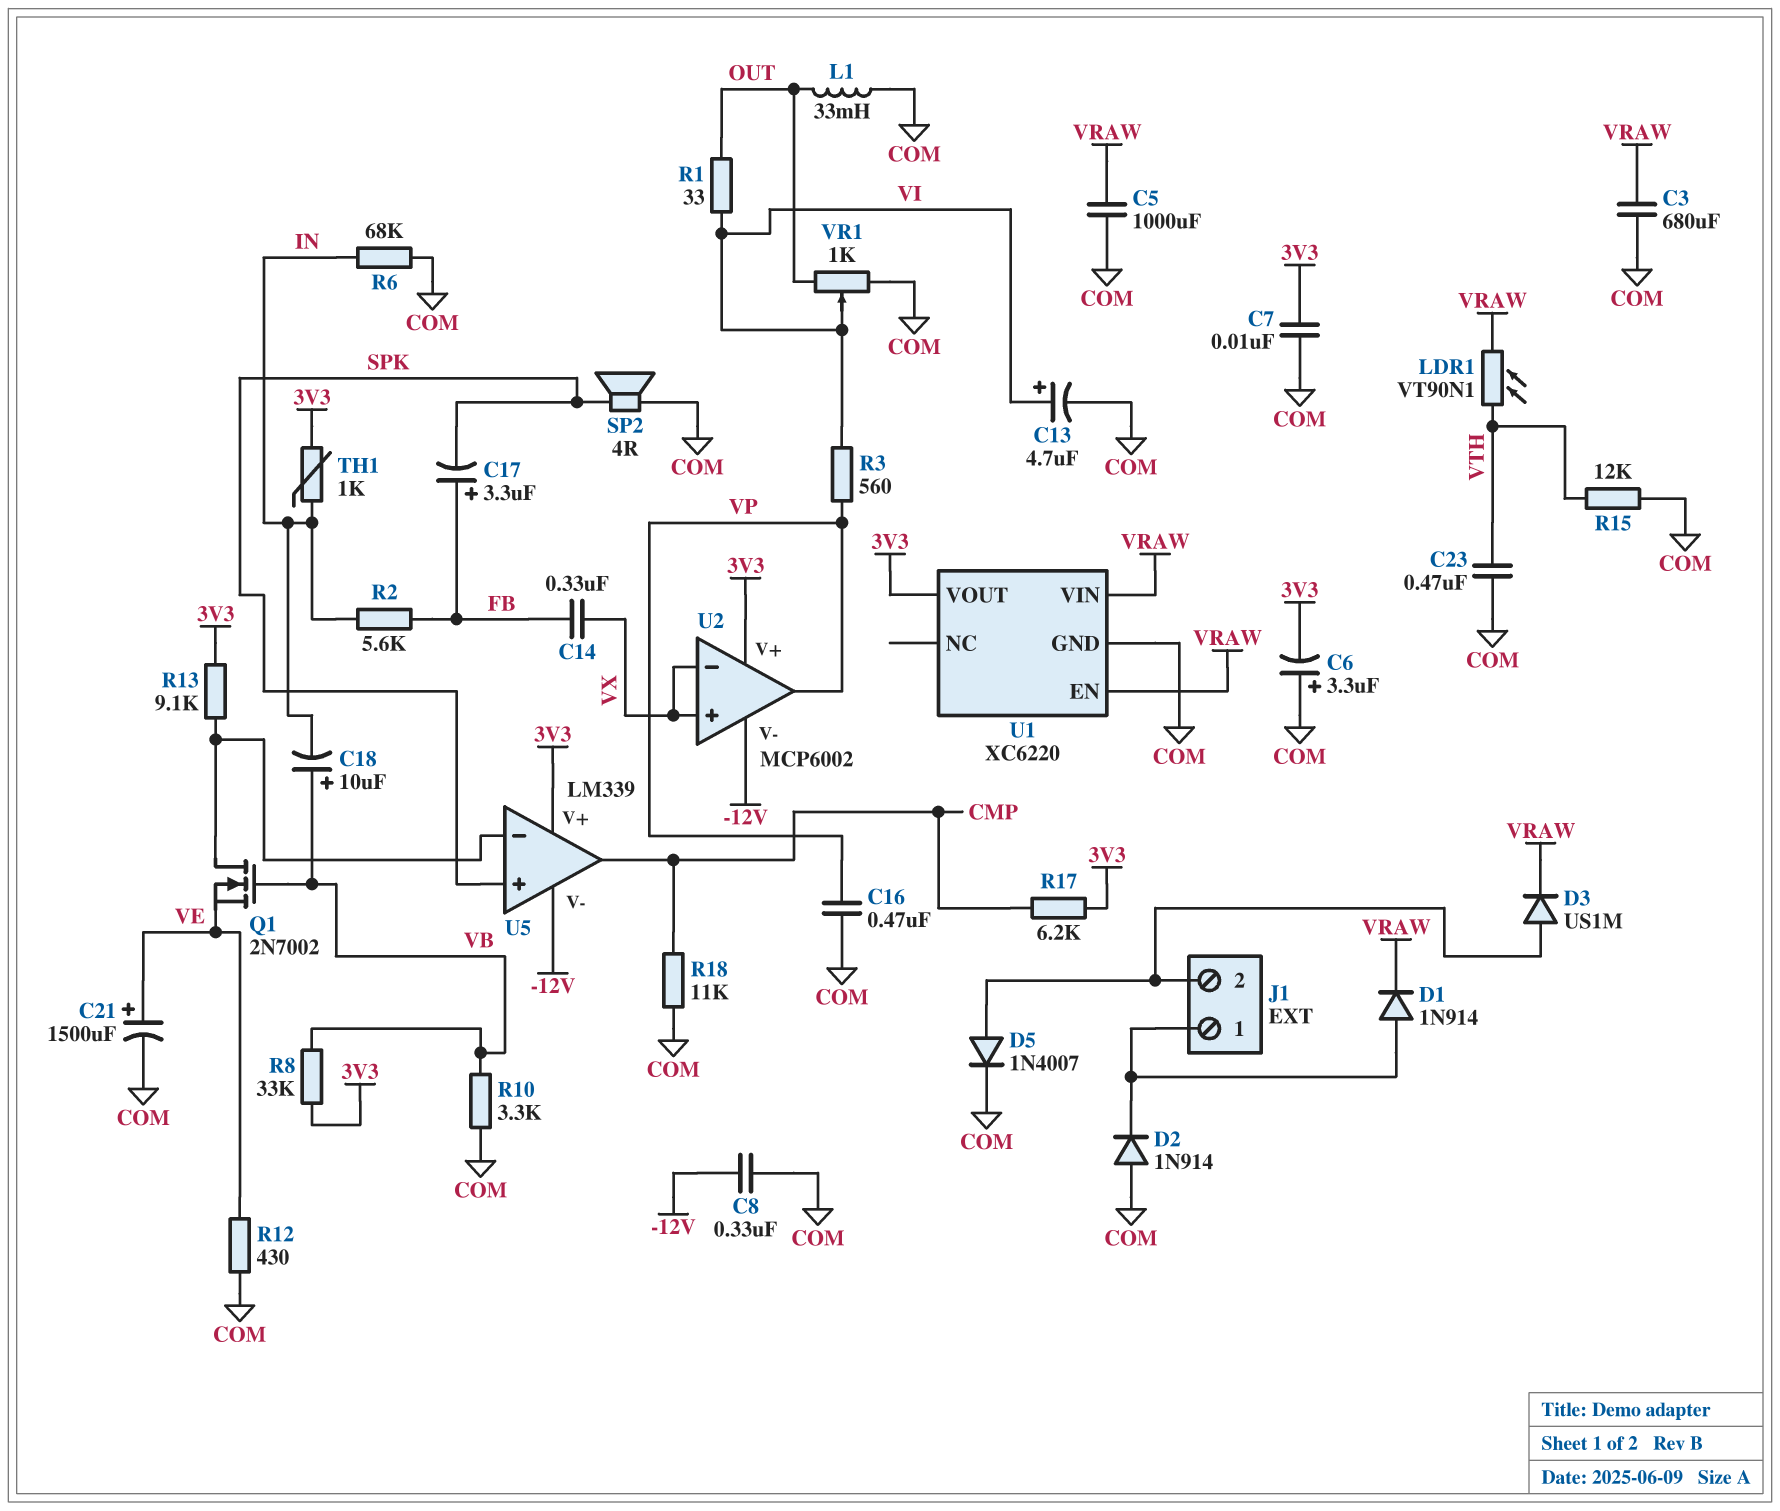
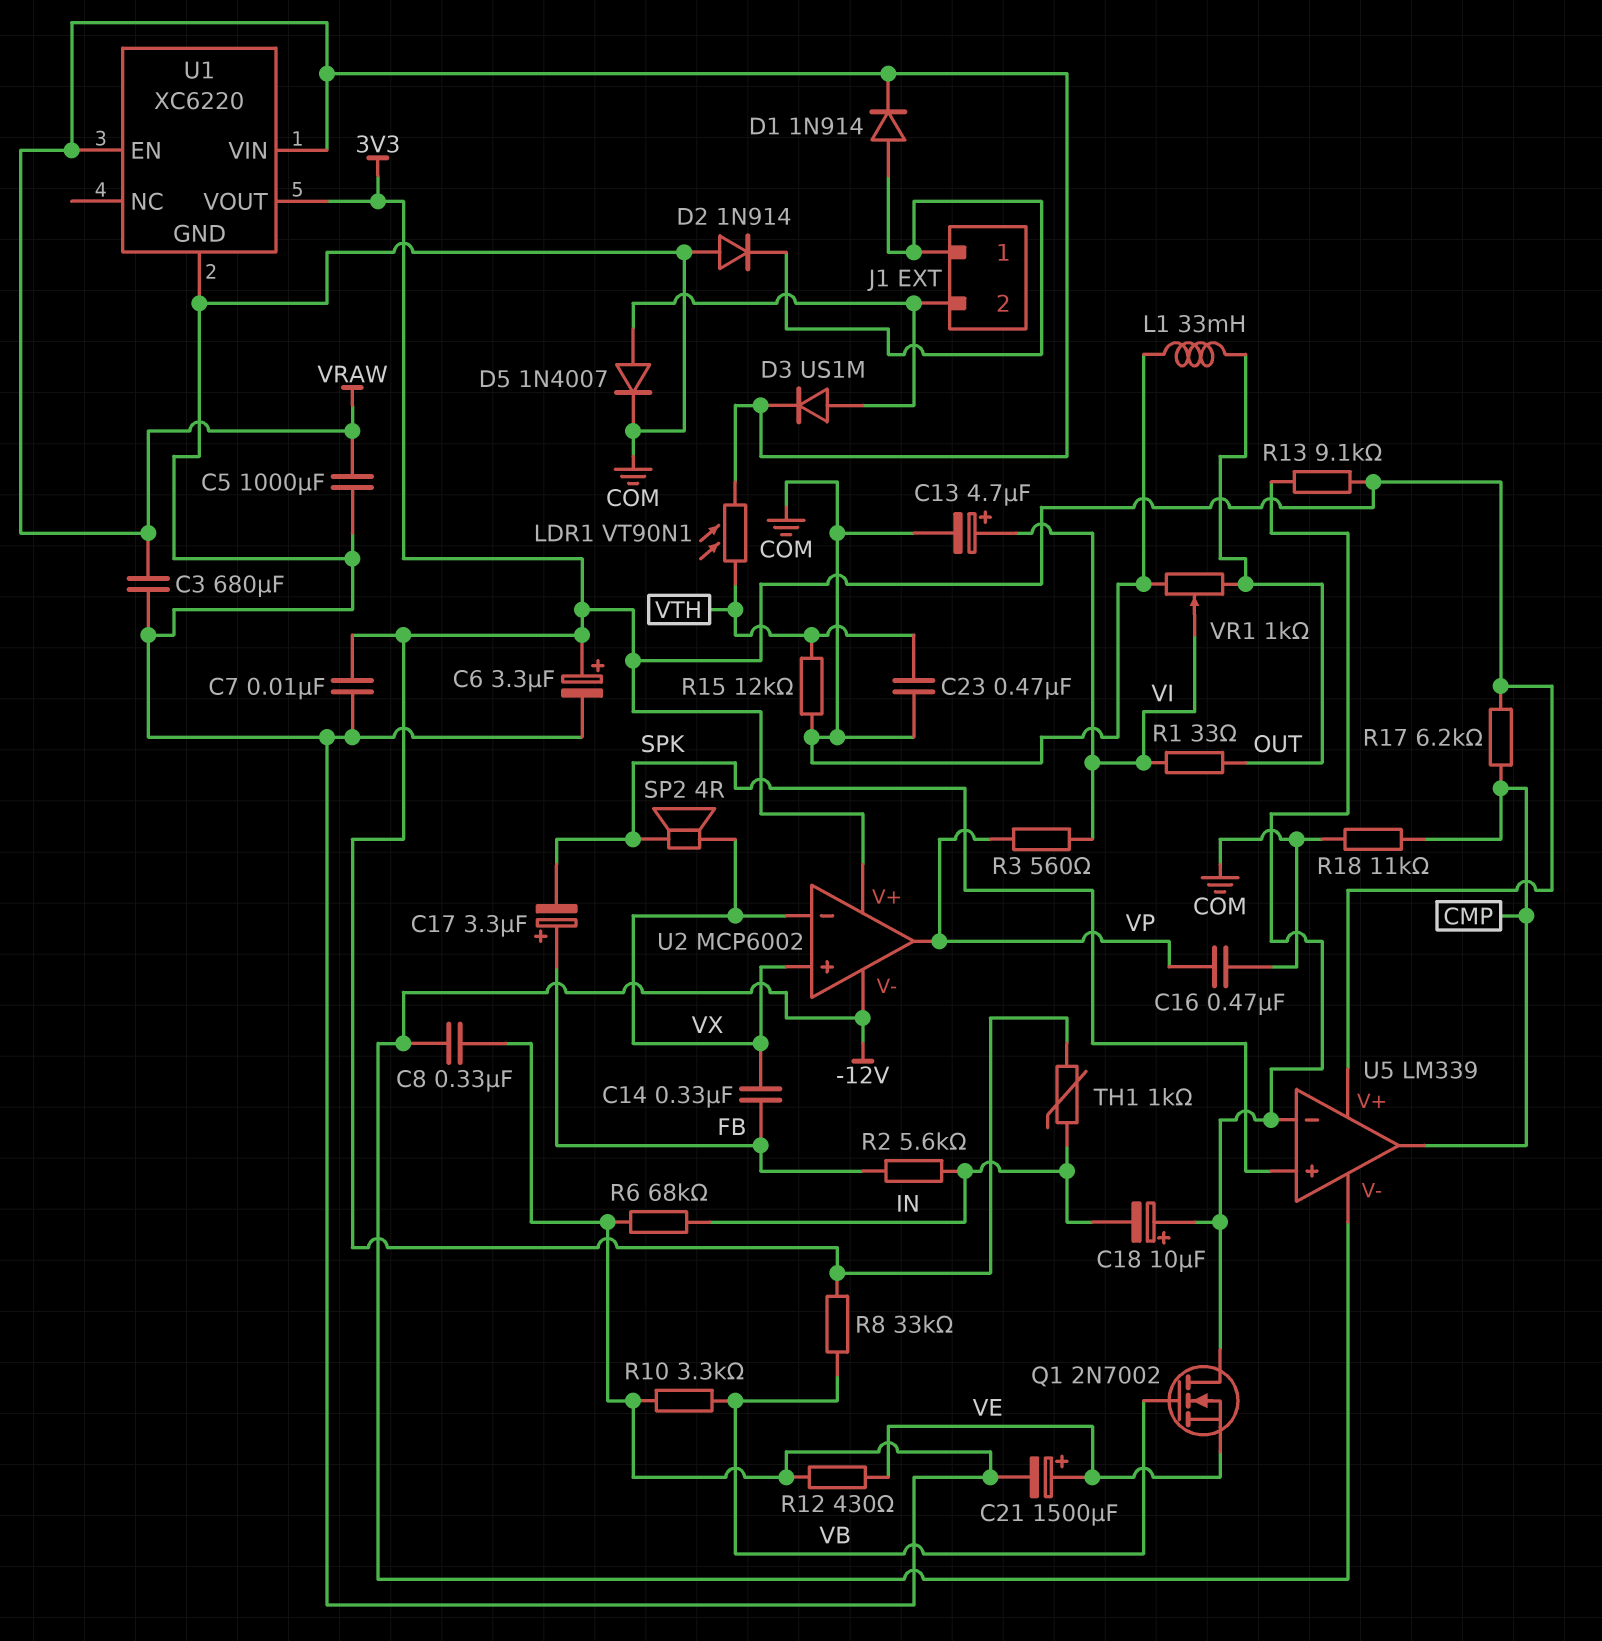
C6: 3.3uF (plus COM, minus 3V3) -> 3.3uF (plus 3V3, minus COM)
C18: 10uF (plus VB, minus IN) -> 10uF (plus U5/in-, minus IN)
SP2: speaker 4R (COM, SPK) -> speaker 4R (SPK, VX)

